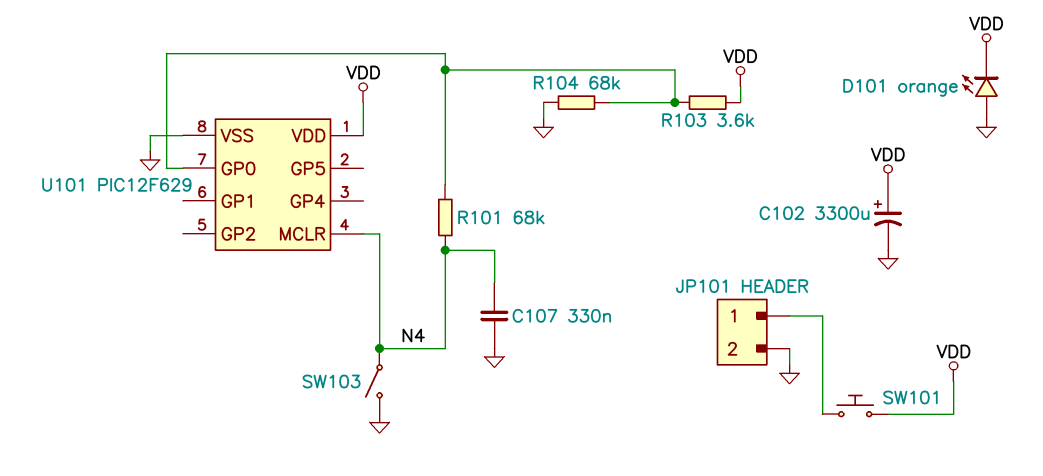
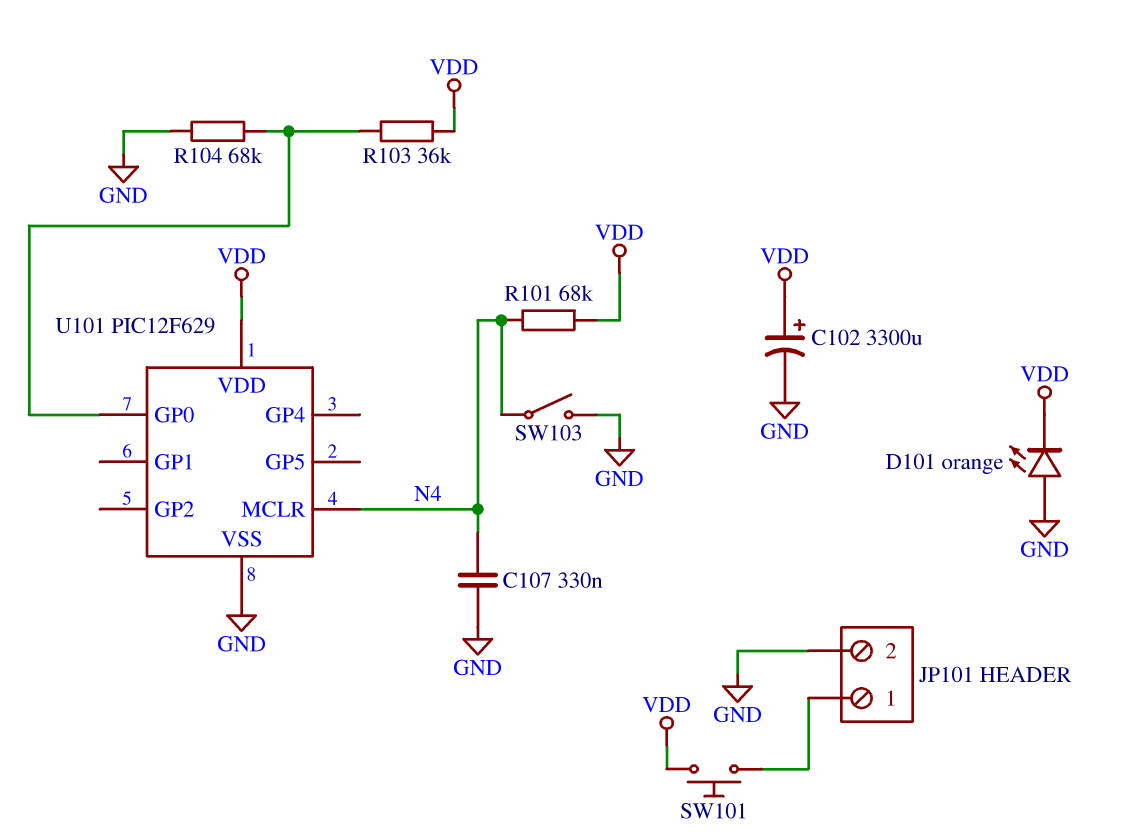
R101: 68k (N4, U101/GP0) -> 68k (N4, VDD)
R103: 3.6k (U101/GP0, VDD) -> 36k (U101/GP0, VDD)

